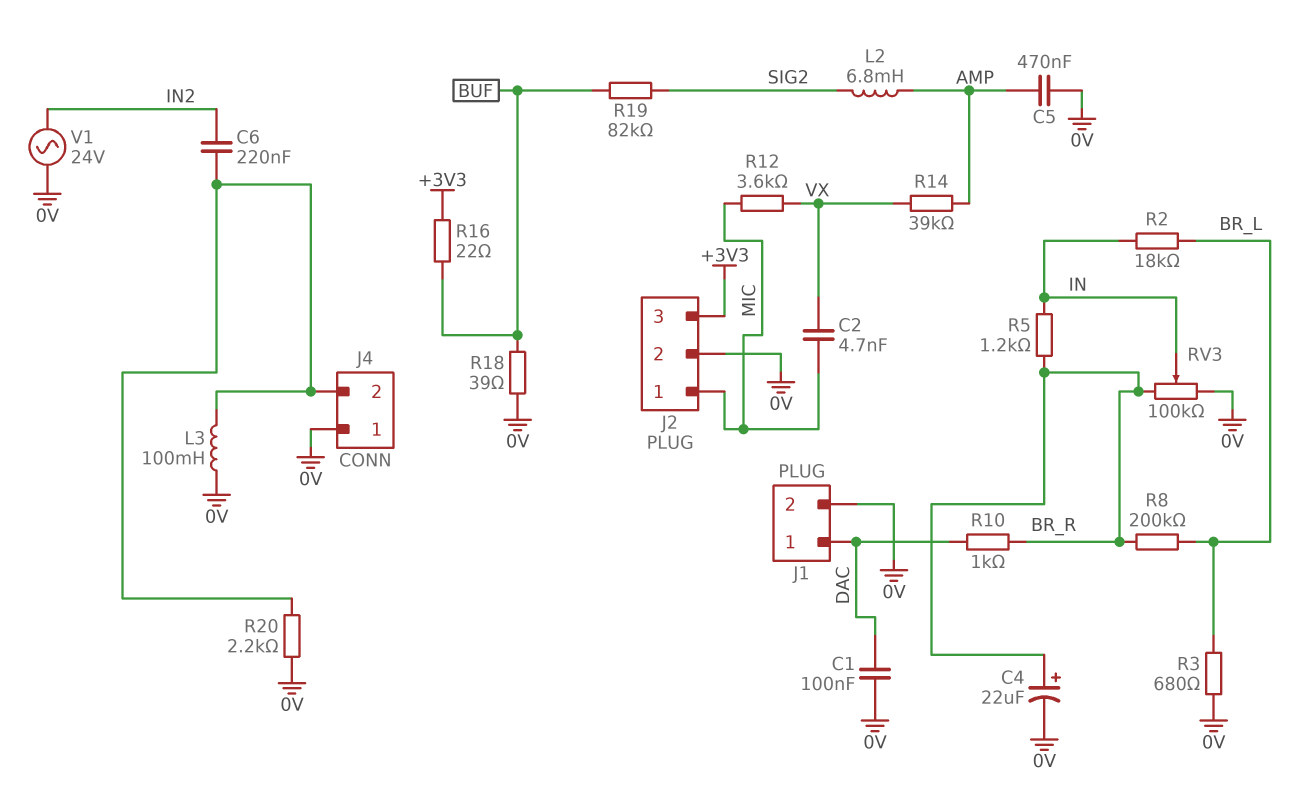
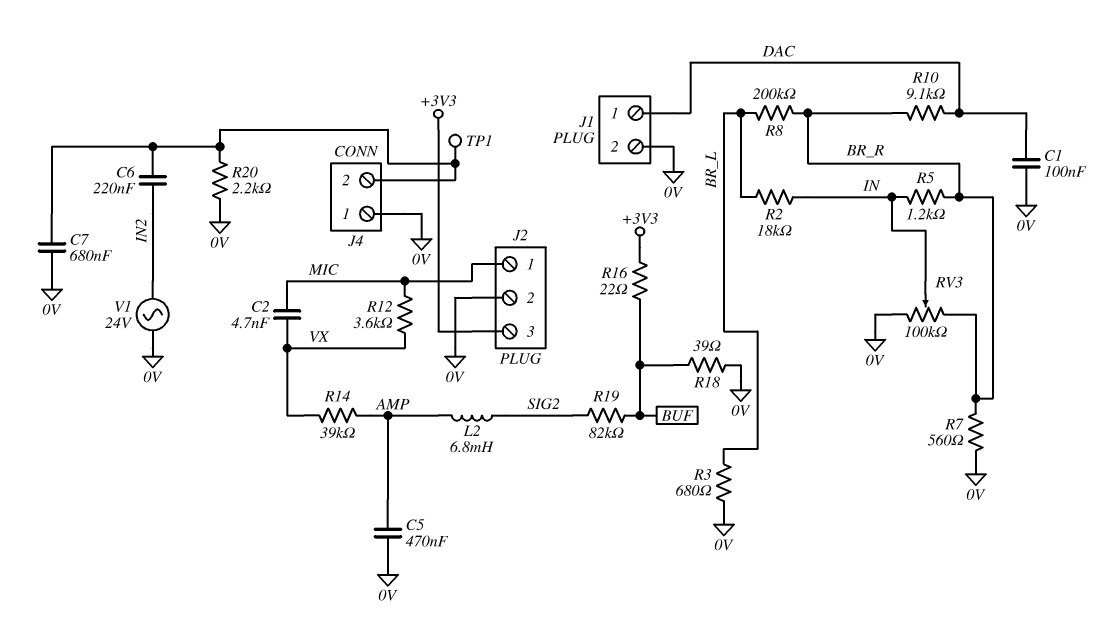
C4: 22uF (plus BR_R, minus 0V) -> none
C7: none -> 680nF (0V, J4/2)
L3: 100mH (0V, J4/2) -> none
R7: none -> 560 (0V, BR_R)
R10: 1k (BR_R, DAC) -> 9.1k (BR_R, DAC)
TP1: none -> test point (J4/2)

